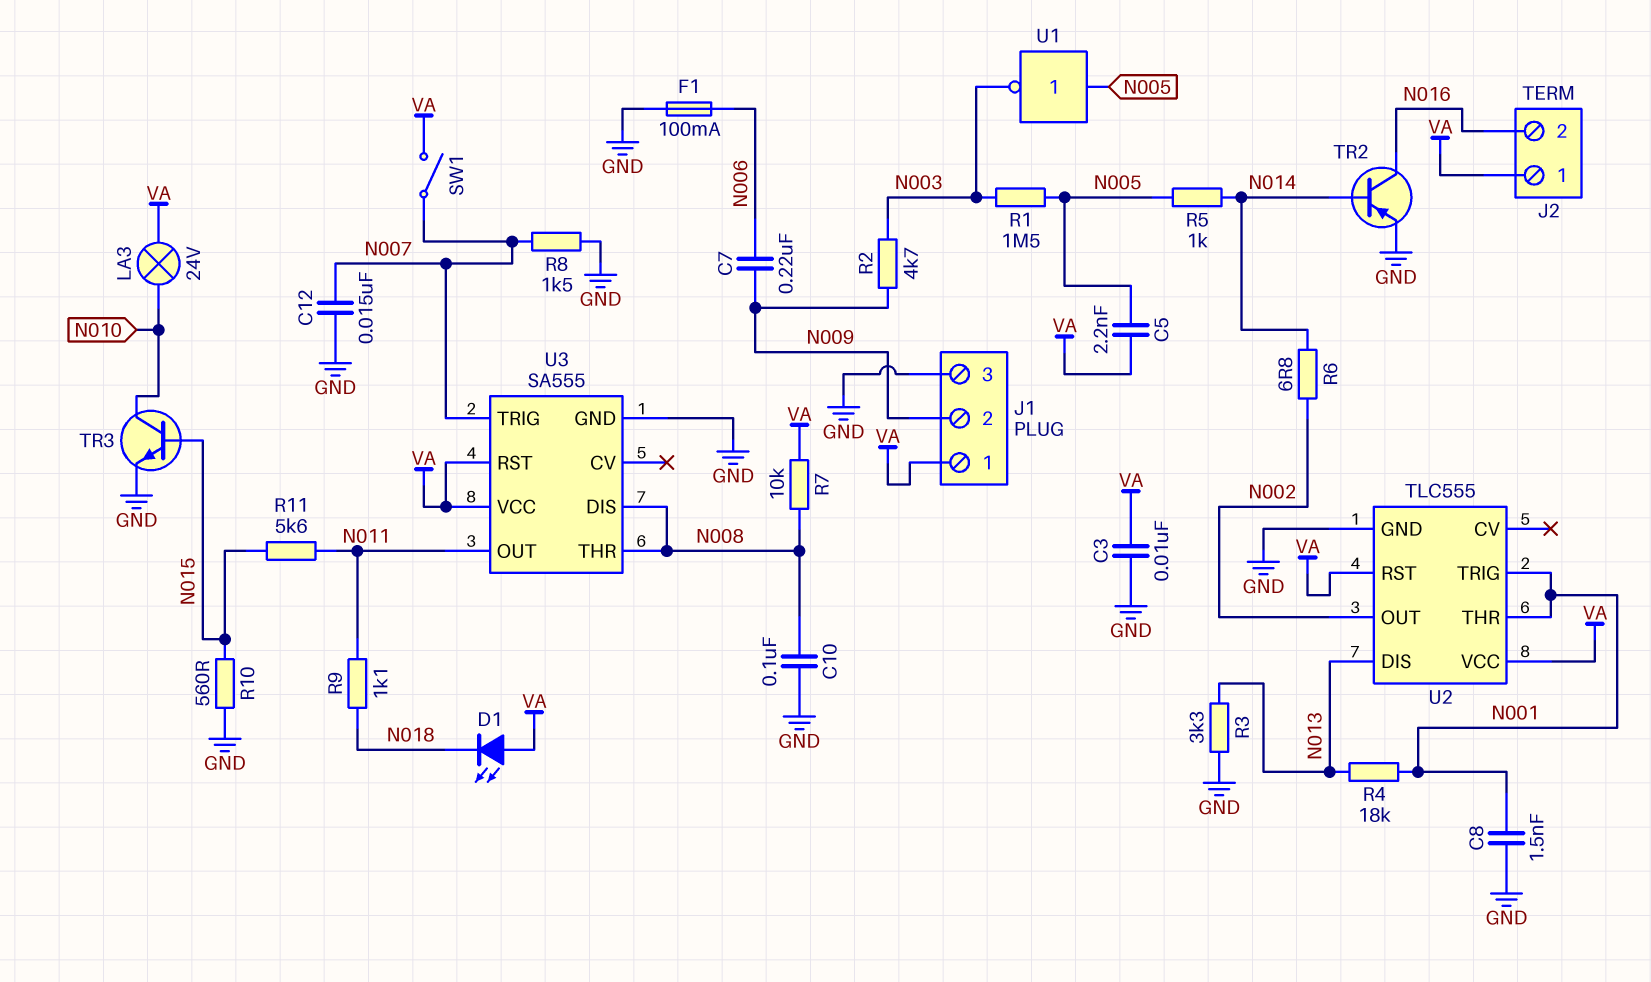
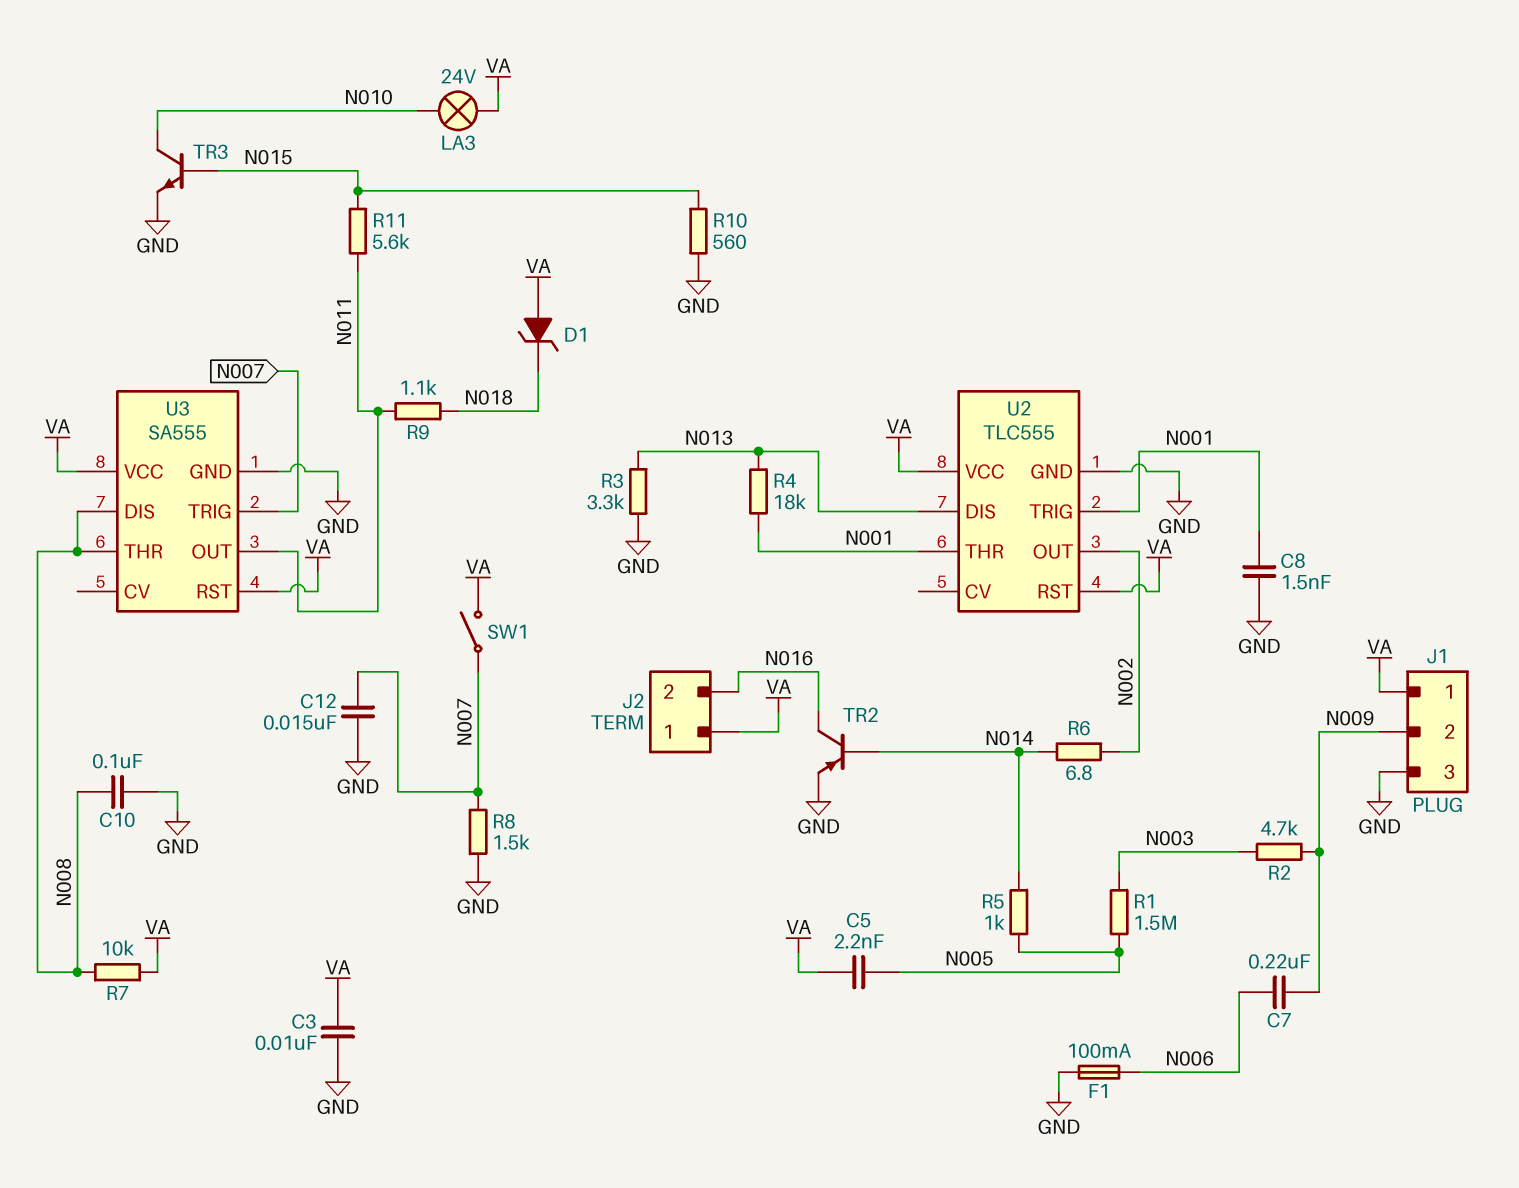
D1: LED (A VA, K N018) -> zener (A VA, K N018)
U1: NOT (in N005, out N003) -> none

